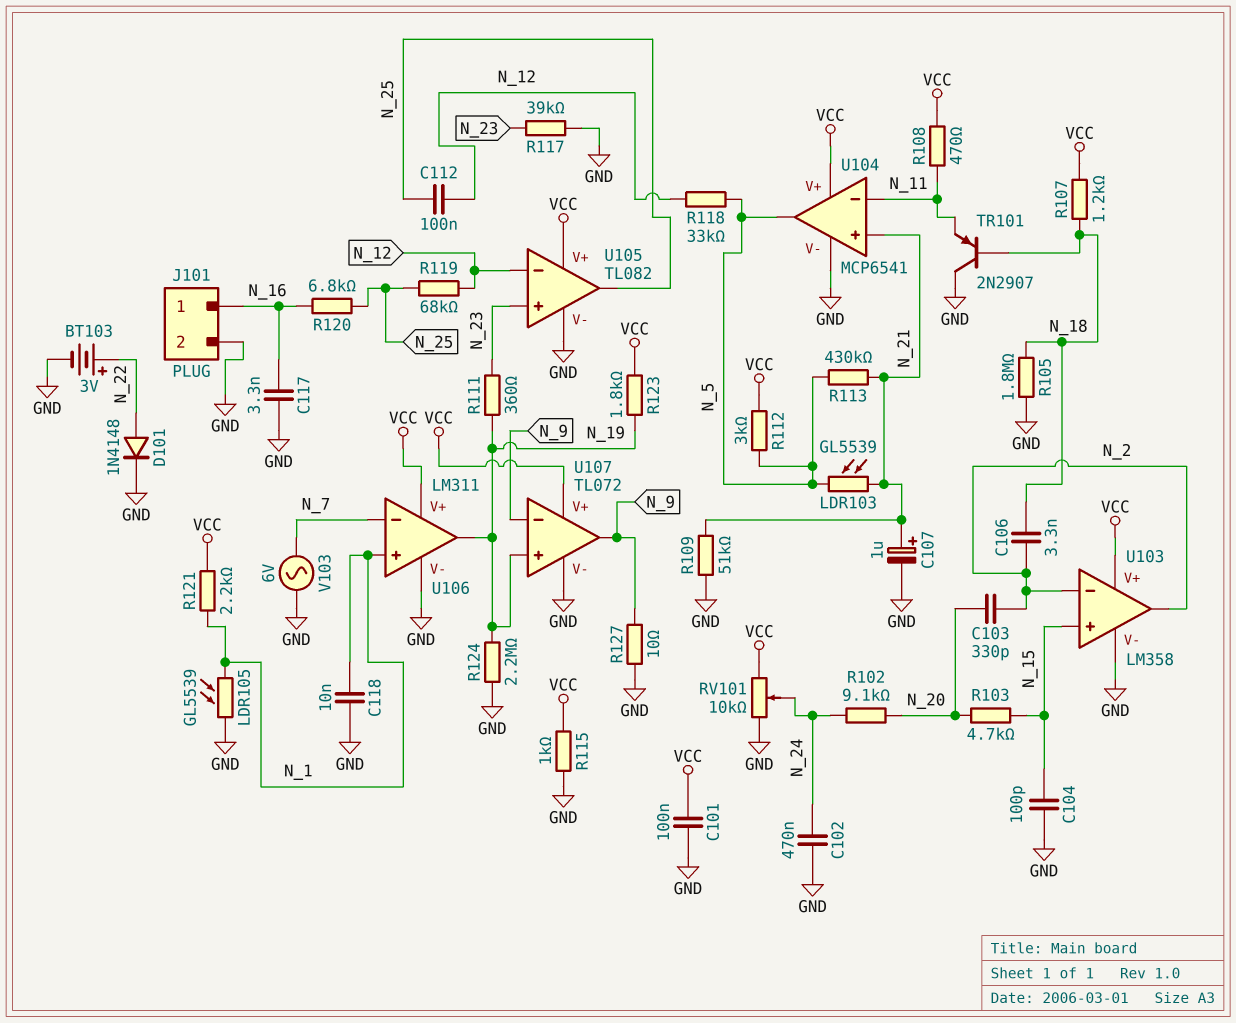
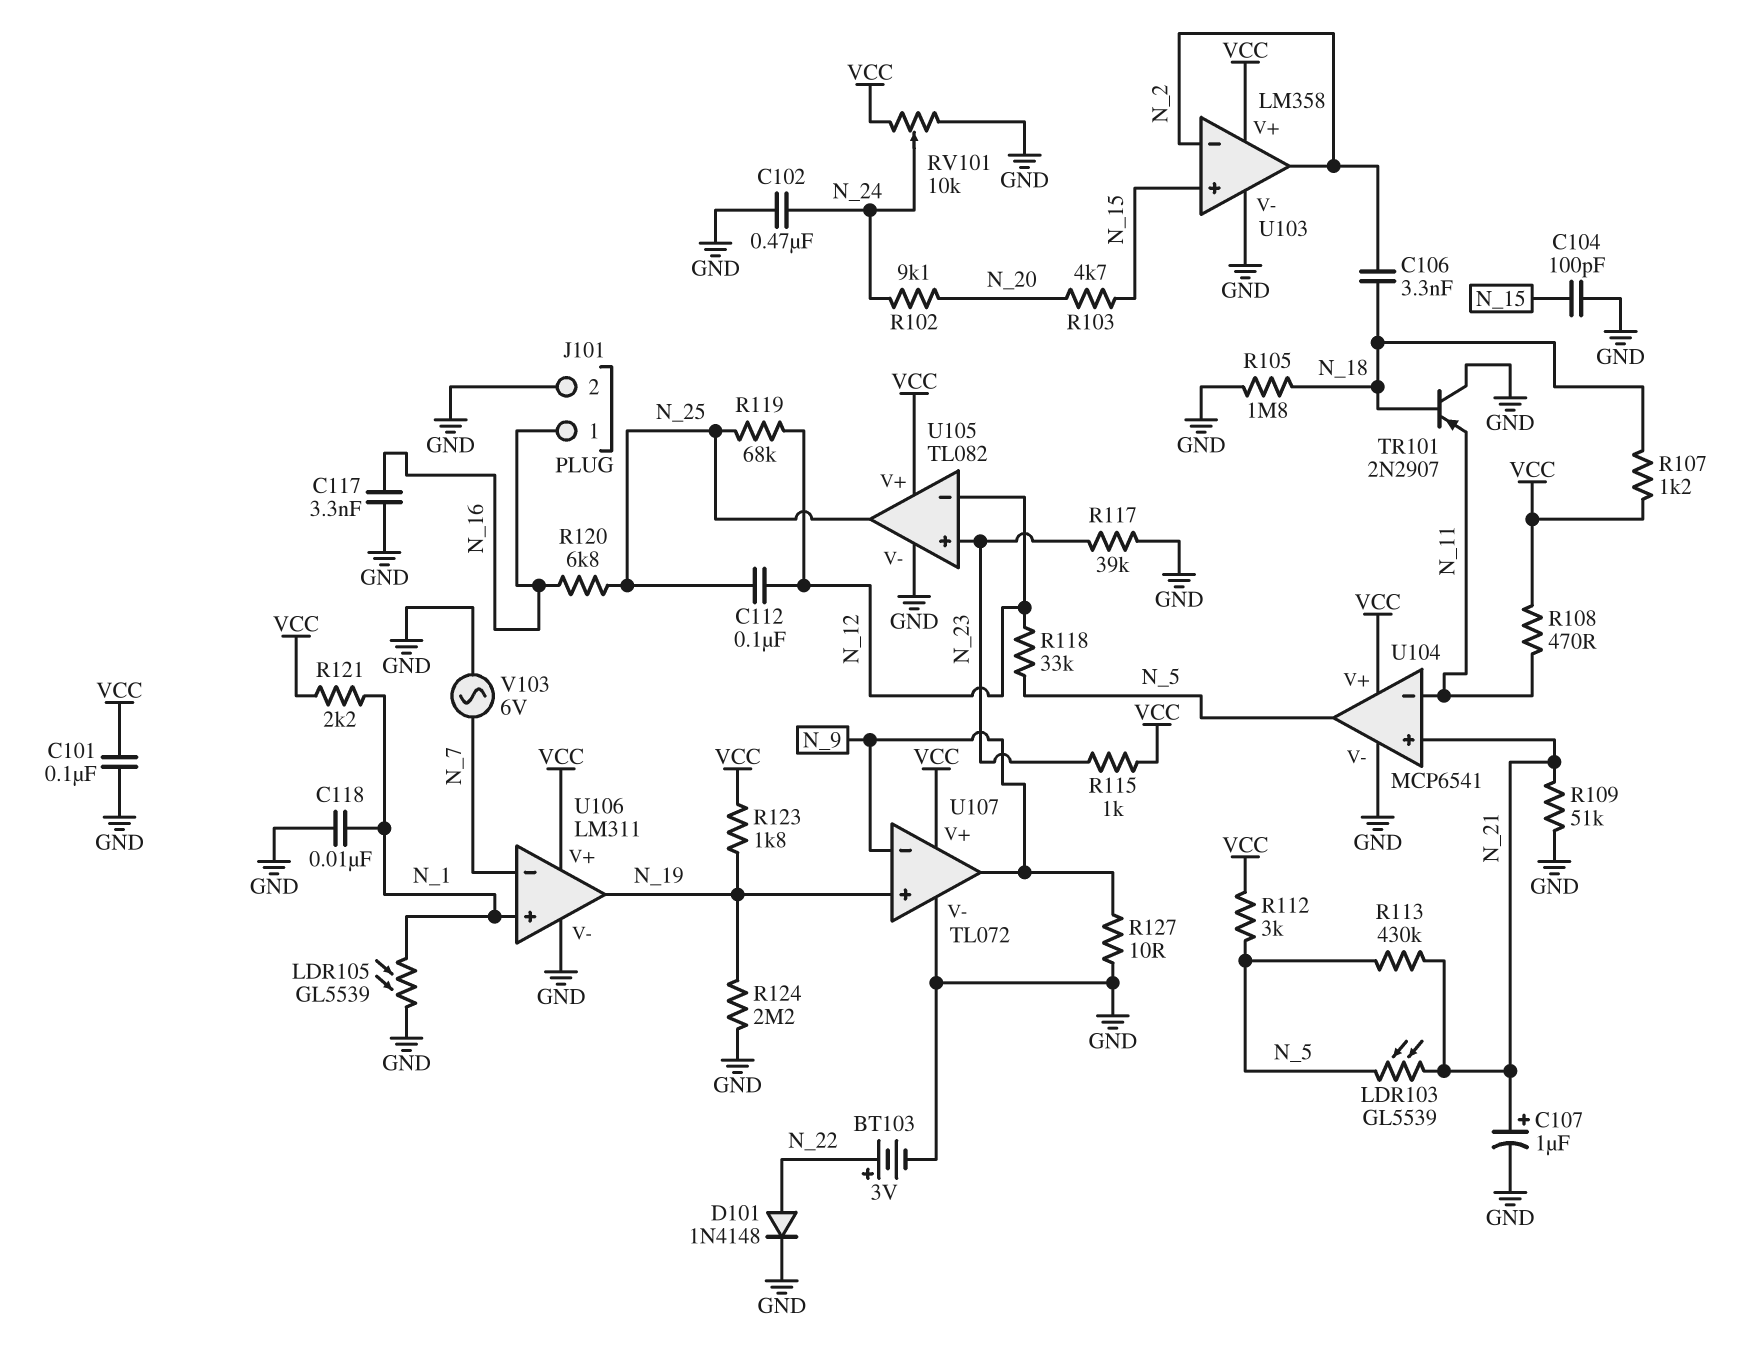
C103: 330pF (N_2, N_20) -> none
R111: 360 (N_19, N_23) -> none
R115: 1k (GND, VCC) -> 1k (N_23, VCC)

